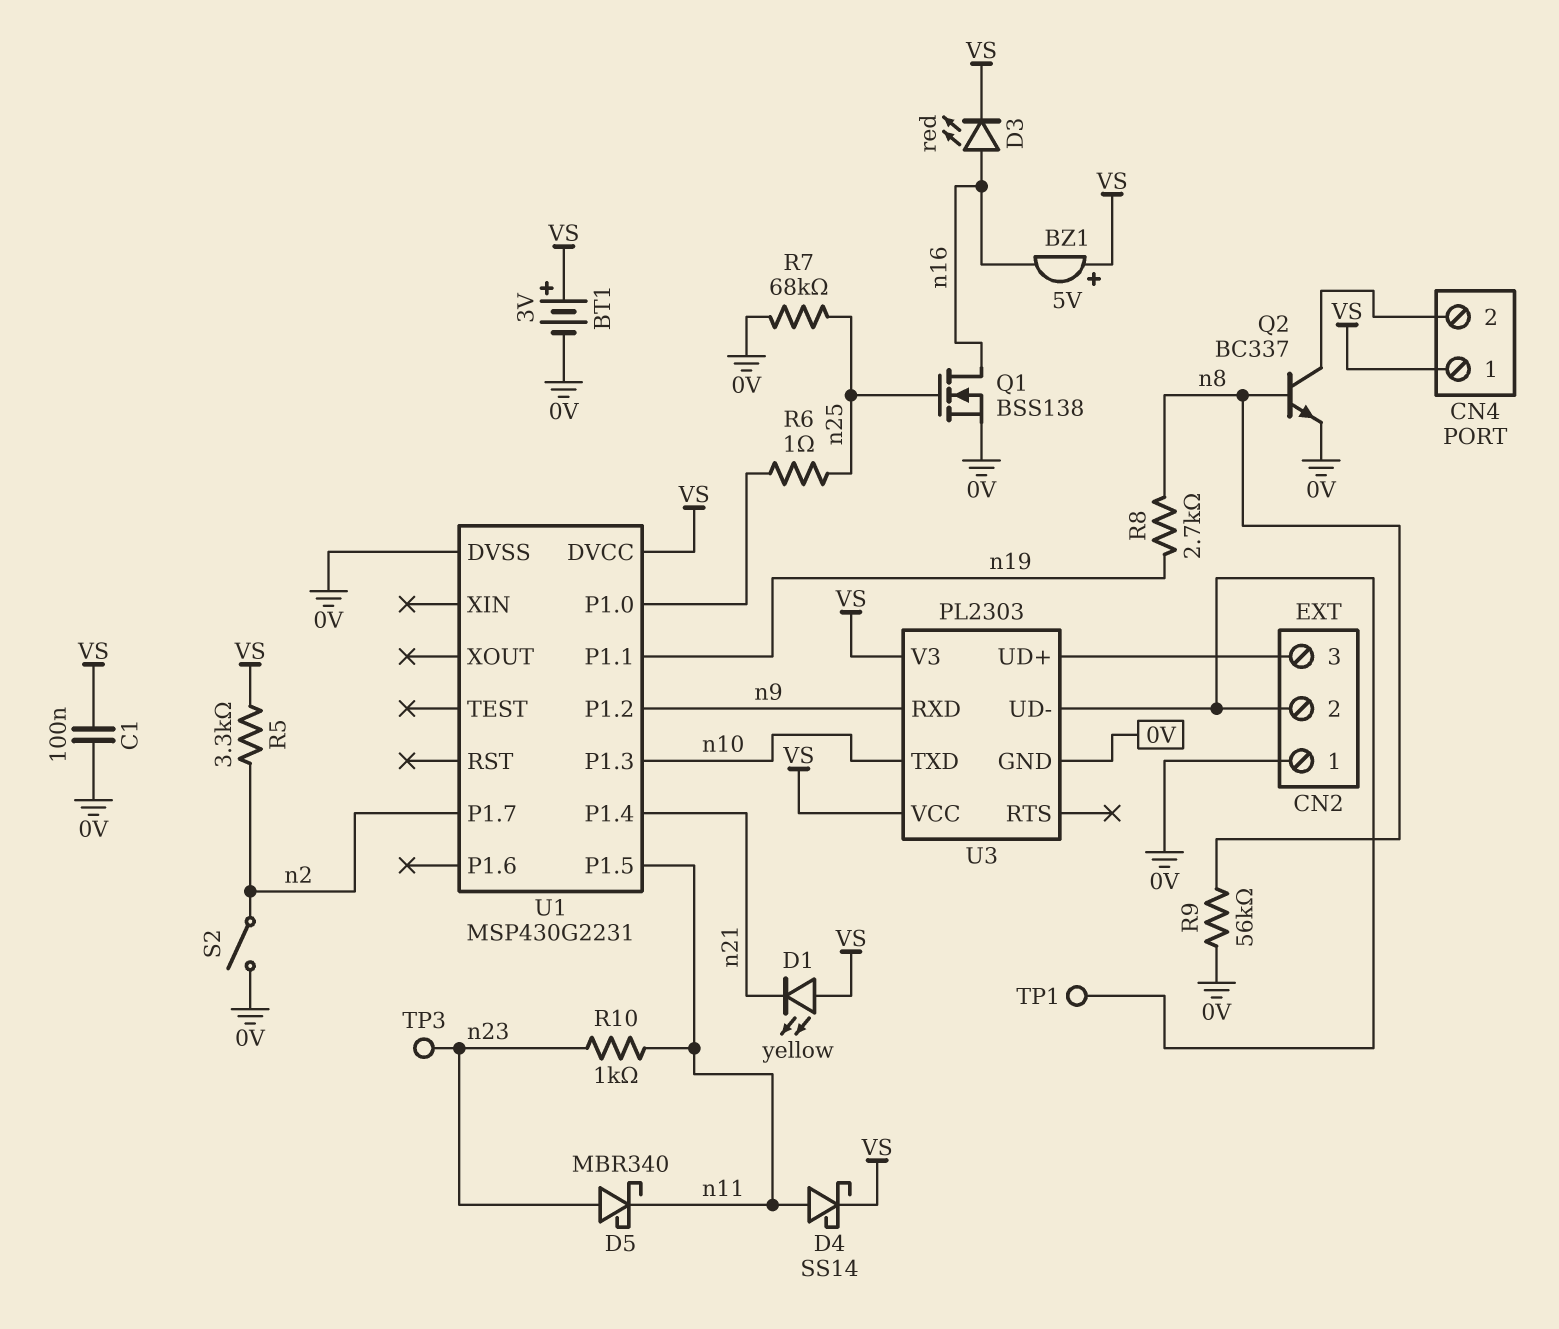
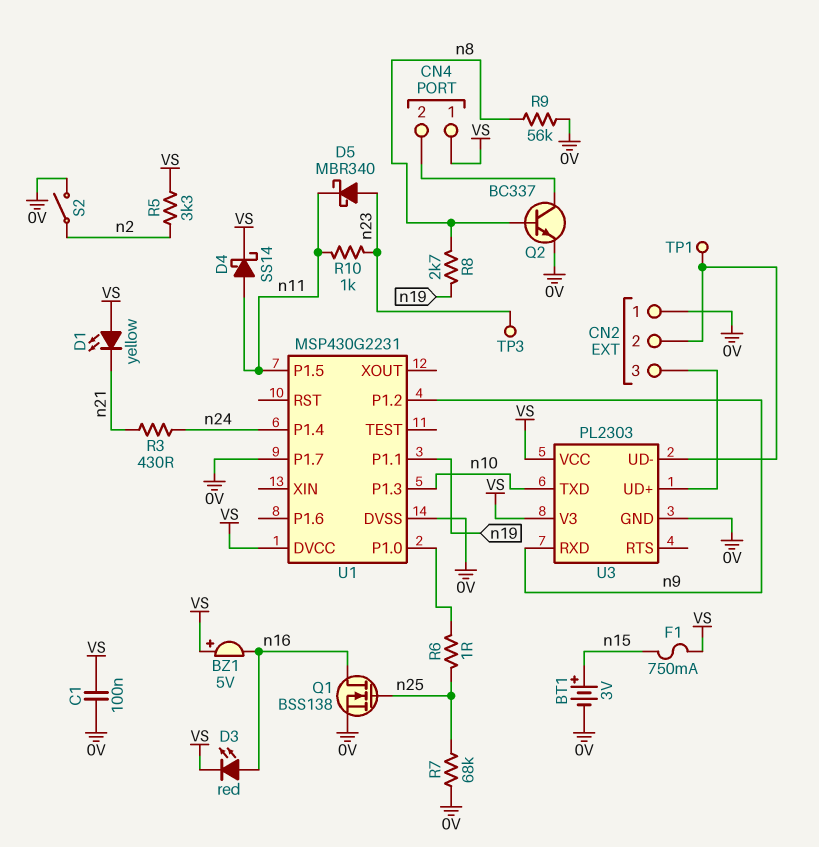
BT1: 3V (plus VS, minus 0V) -> 3V (plus n15, minus 0V)
F1: none -> 750mA (VS, n15)
R3: none -> 430 (n21, n24)
U1 pin P1.4: n21 -> n24
U1 pin P1.7: n2 -> 0V

